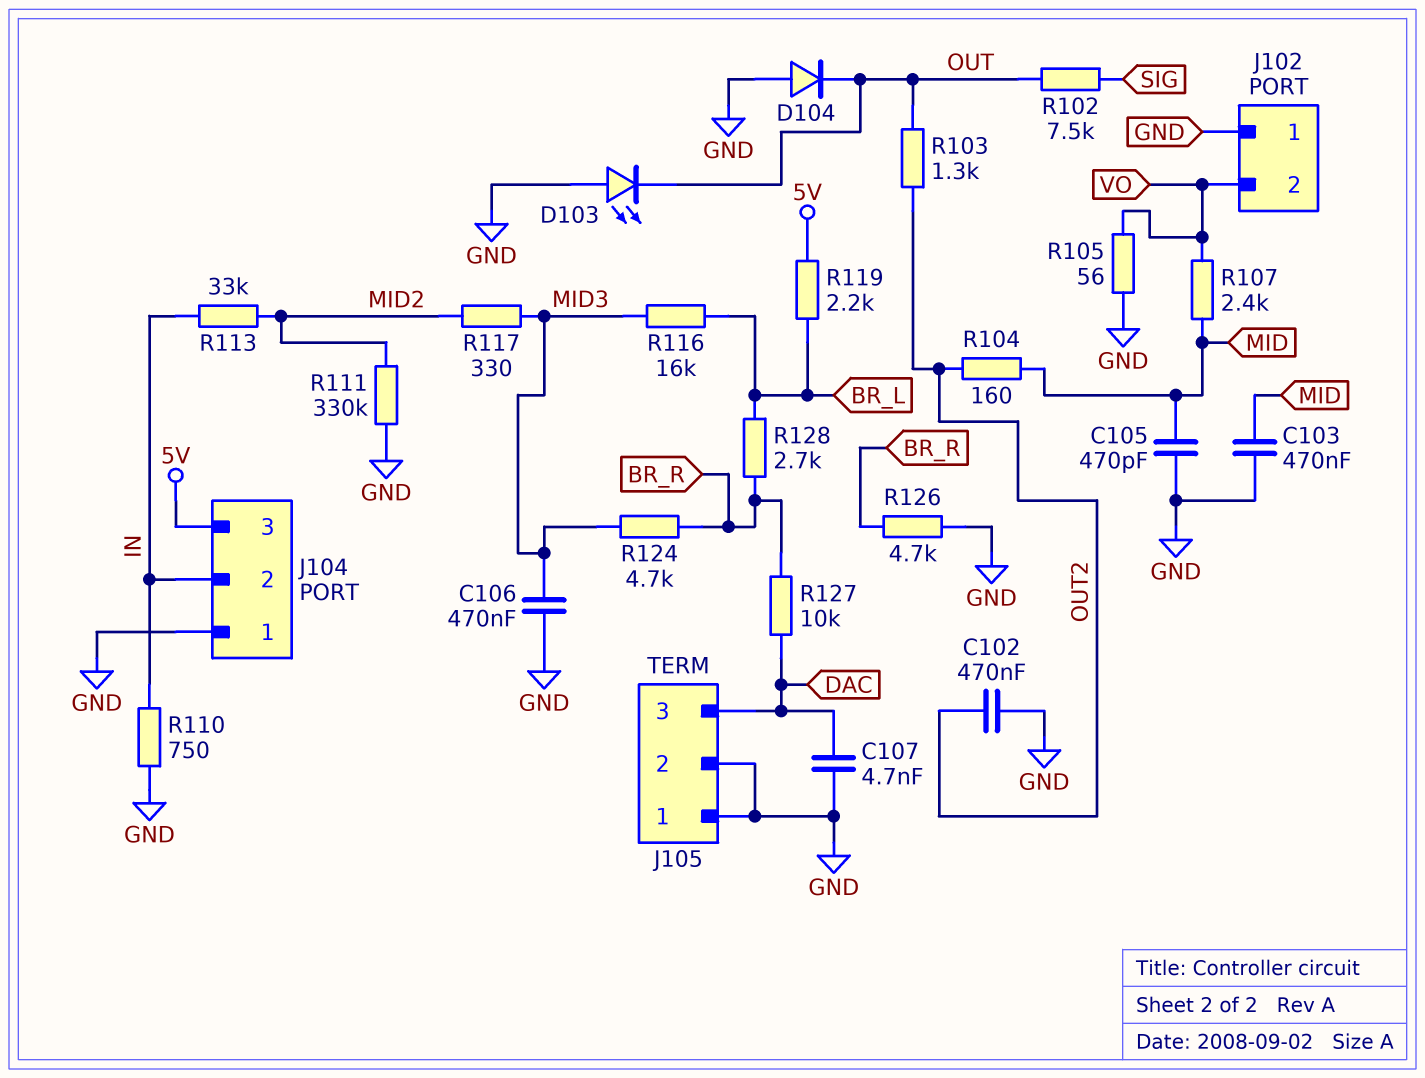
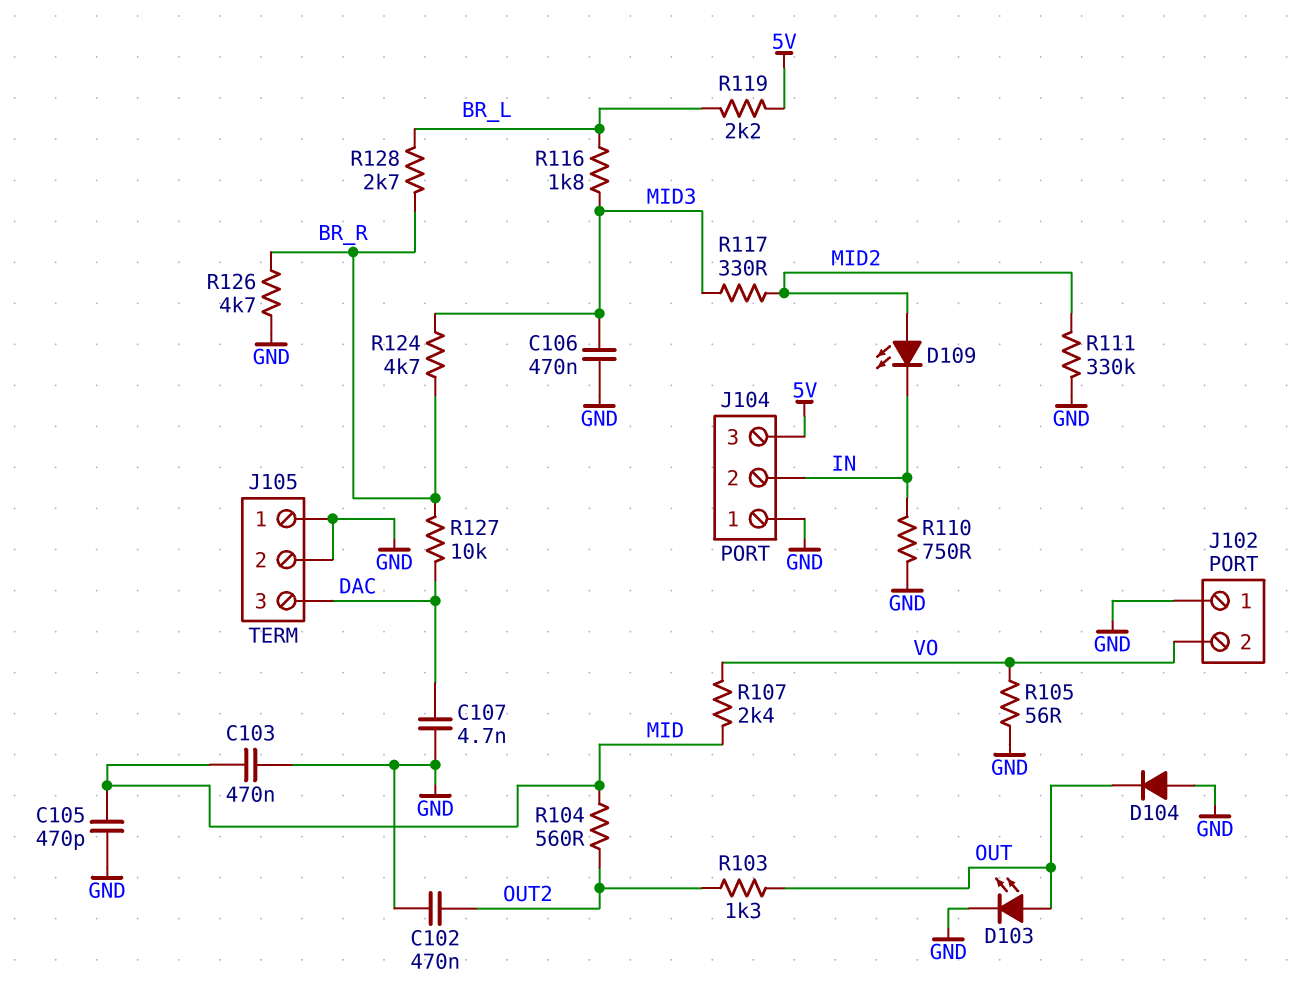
D103: LED (A GND, K OUT) -> LED (A OUT, K GND)
D109: none -> LED (A MID2, K IN)
R102: 7.5k (OUT, SIG) -> none
R104: 160 (MID, OUT2) -> 560 (MID, OUT2)
R113: 33k (IN, MID2) -> none
R116: 16k (BR_L, MID3) -> 1.8k (BR_L, MID3)

